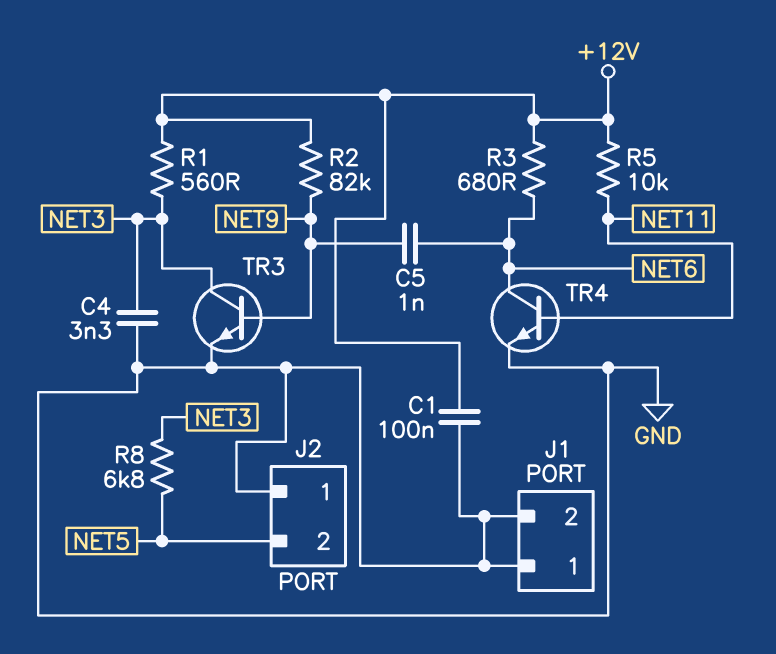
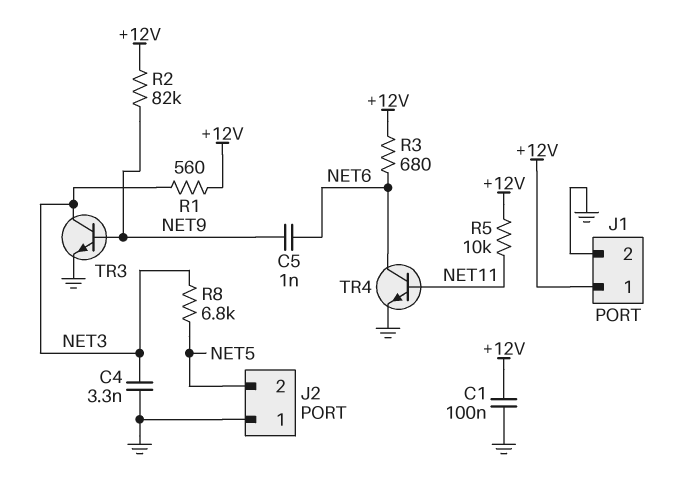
J1 pin 1: GND -> +12V

